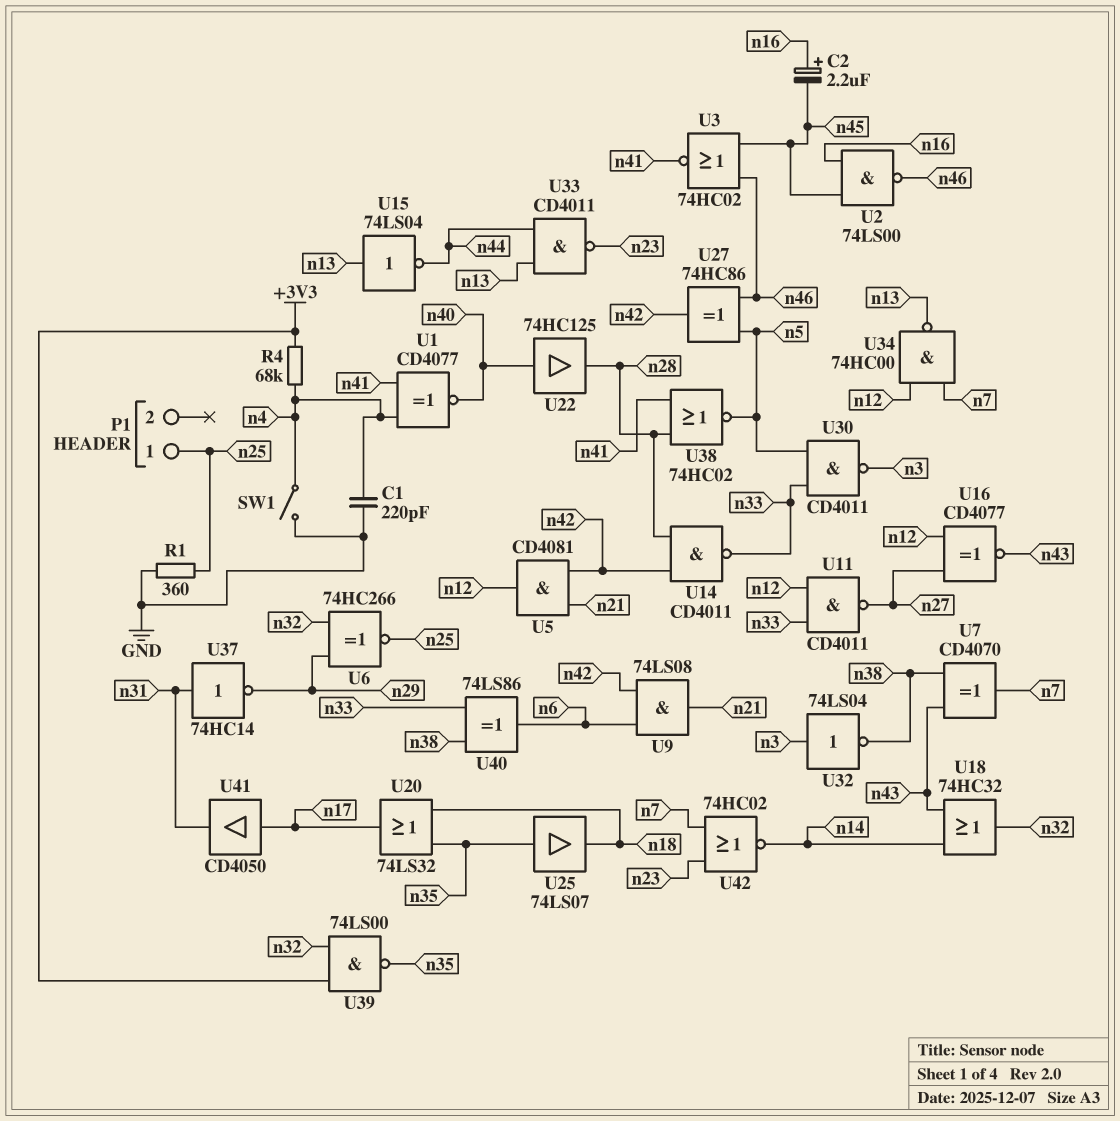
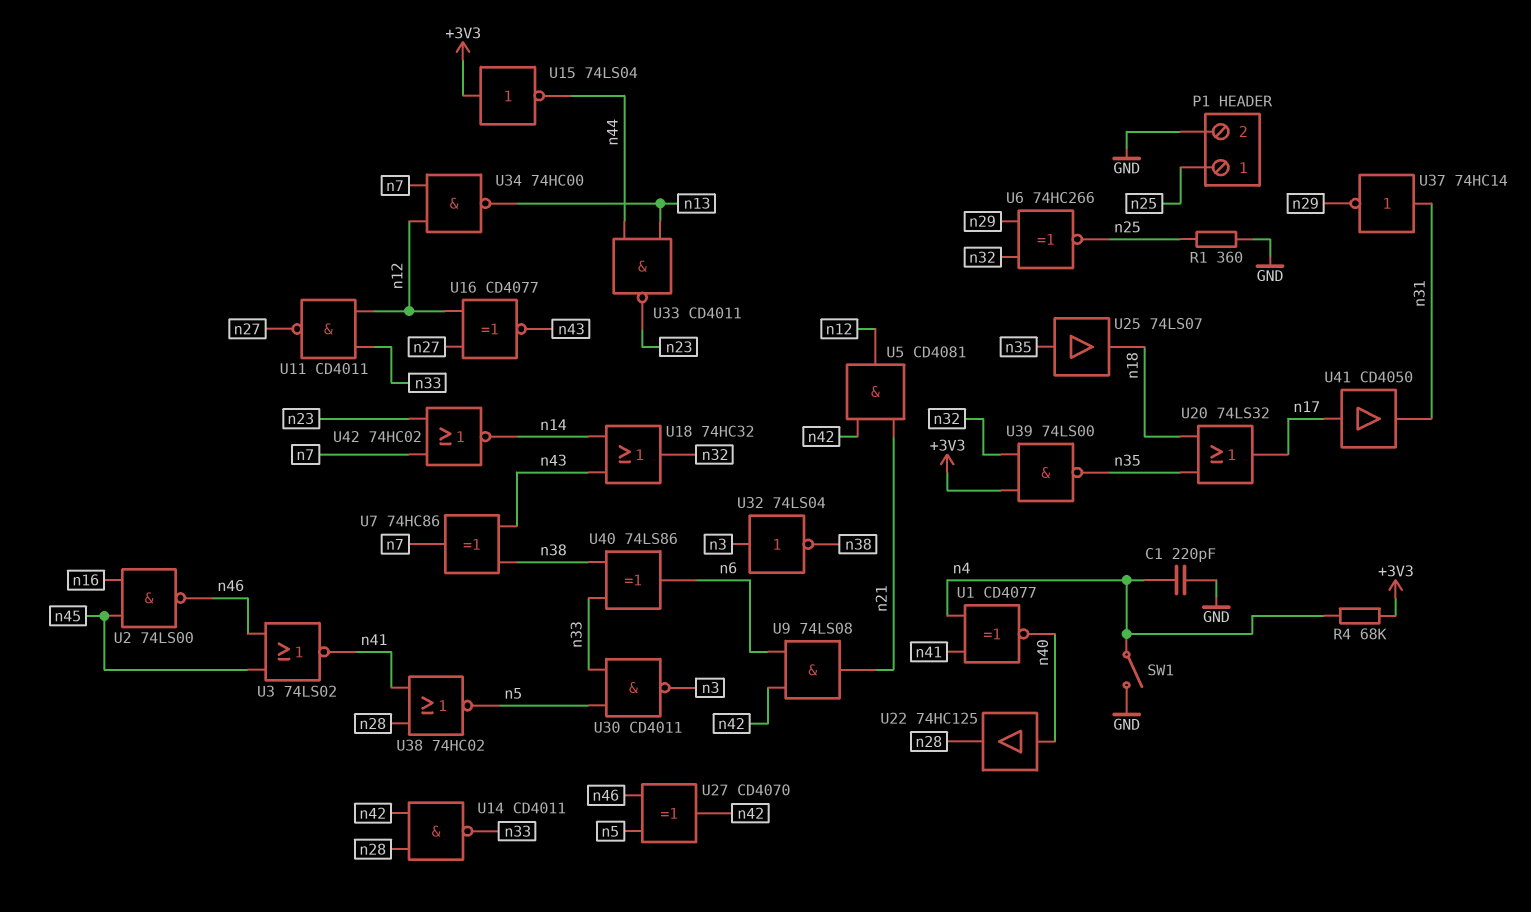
C2: 2.2uF (plus n16, minus n45) -> none
P1 pin 2: none -> GND
U3: NOR 74HC02 (in n45, in n46, out n41) -> NOR 74LS02 (in n45, in n46, out n41)
U7: XOR CD4070 (in n38, in n43, out n7) -> XOR 74HC86 (in n38, in n43, out n7)
U15: NOT 74LS04 (in n13, out n44) -> NOT 74LS04 (in +3V3, out n44)
U27: XOR 74HC86 (in n5, in n46, out n42) -> XOR CD4070 (in n5, in n46, out n42)

